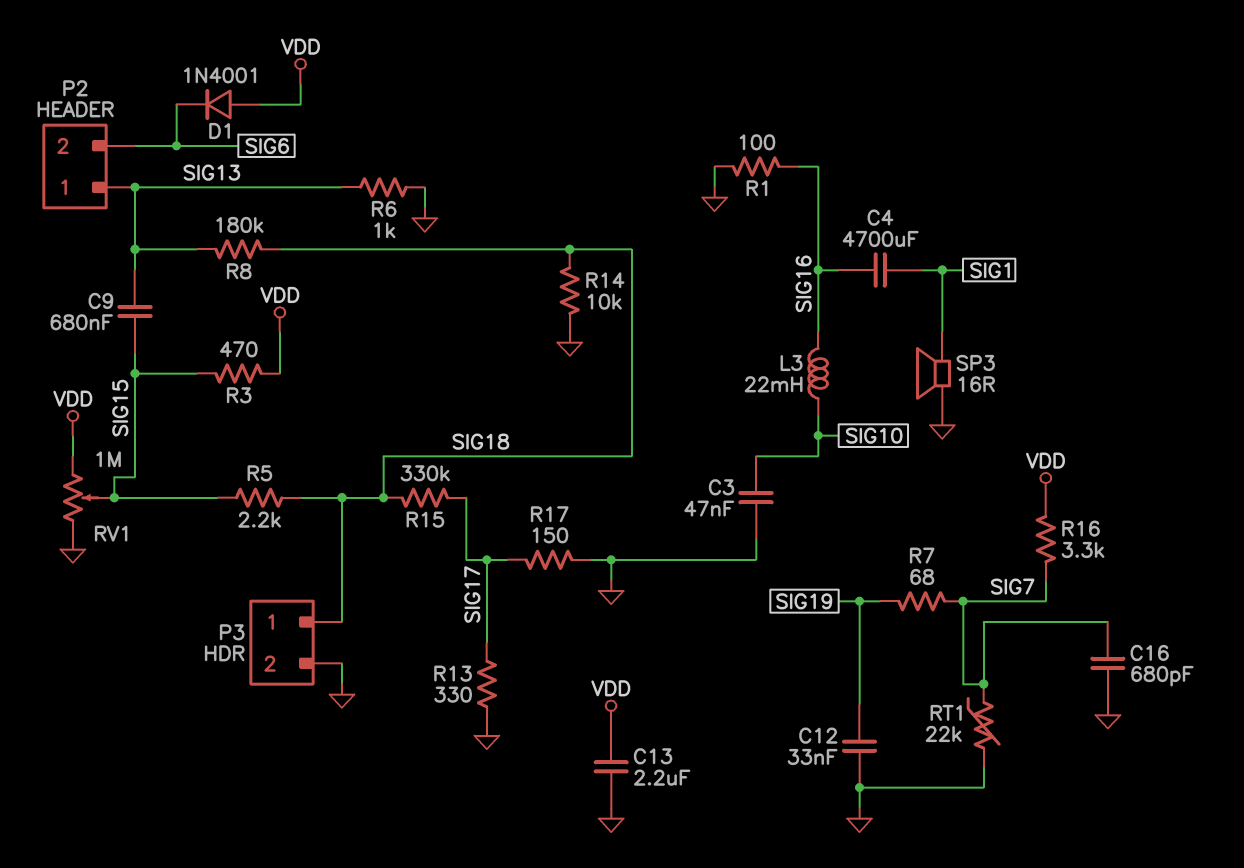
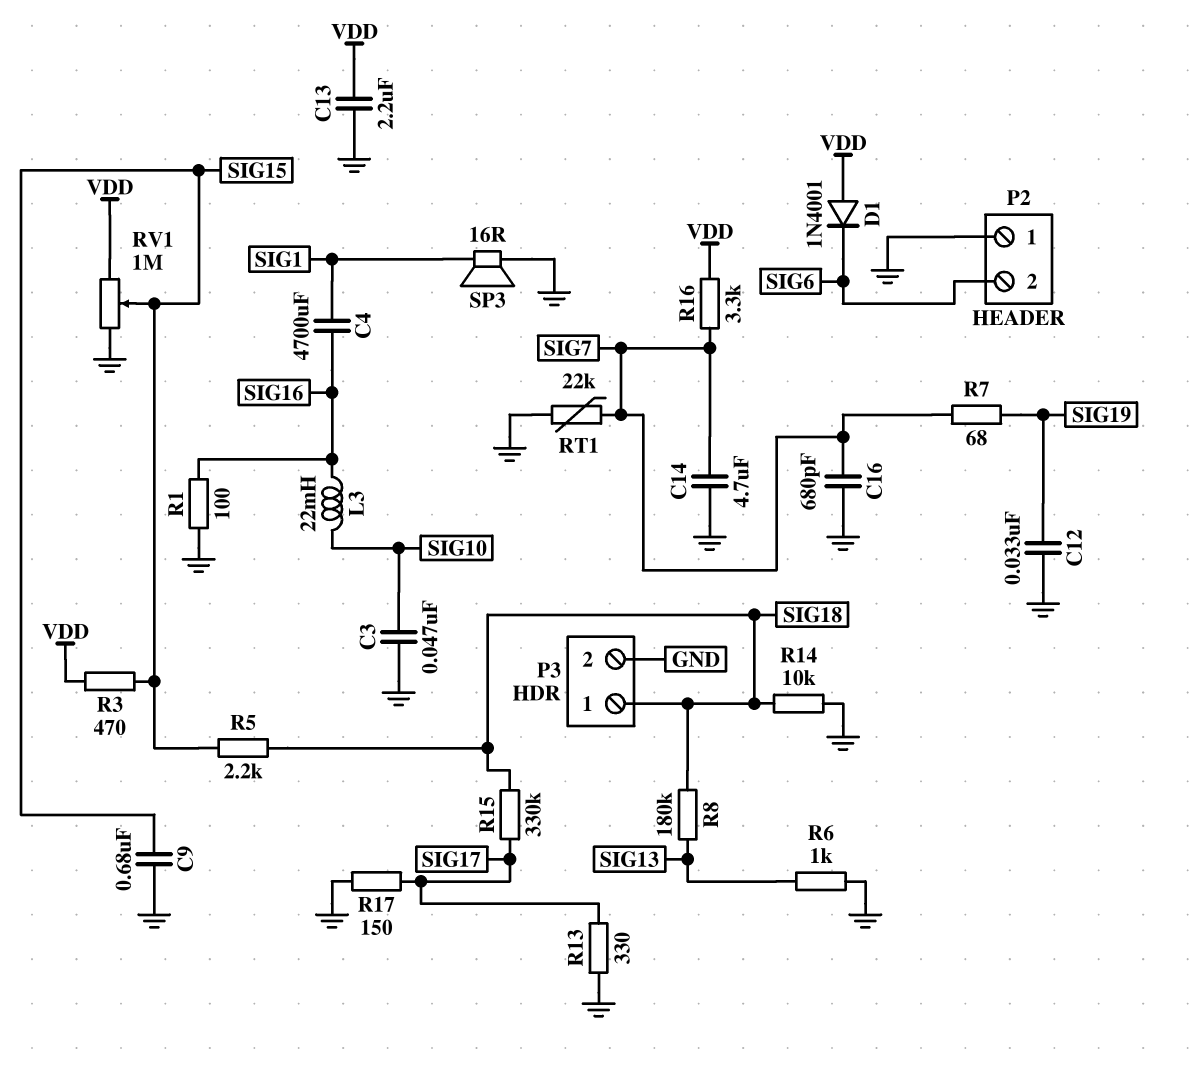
C9: 680nF (SIG13, SIG15) -> 680nF (GND, SIG15)
C14: none -> 4.7uF (GND, SIG7)
P2 pin 1: SIG13 -> GND

